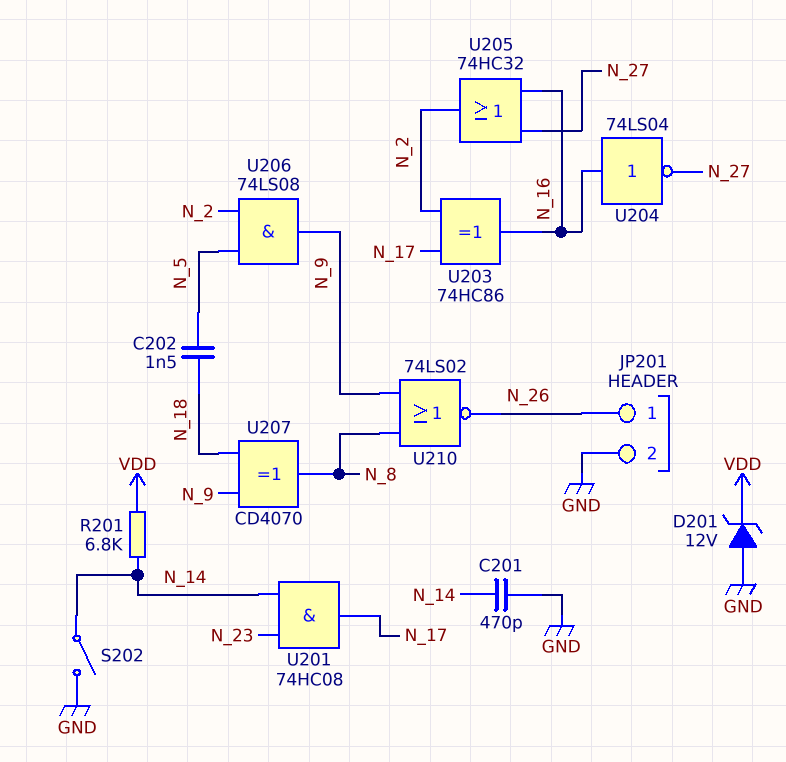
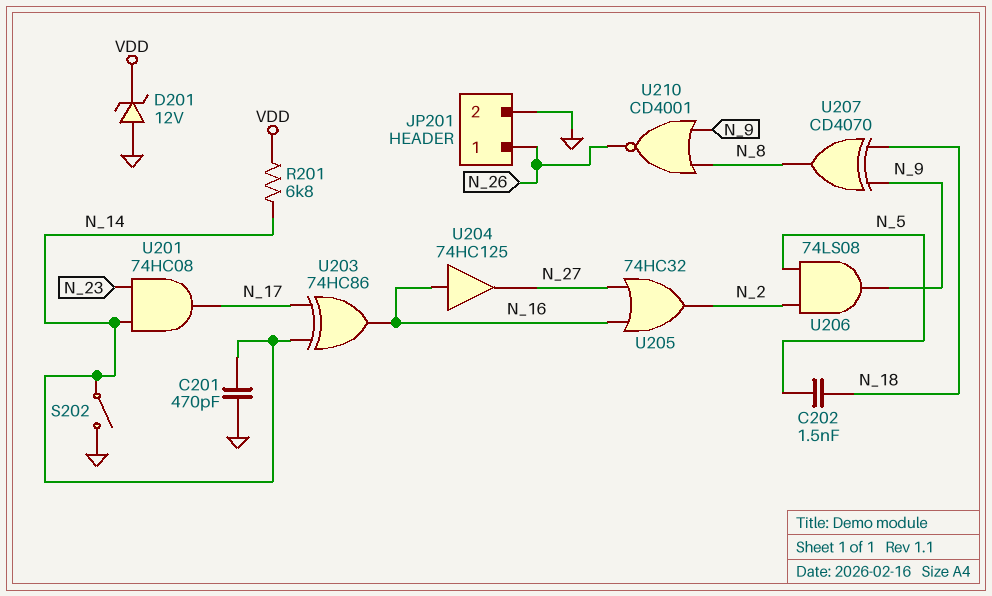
U203: XOR 74HC86 (in N_2, in N_17, out N_16) -> XOR 74HC86 (in N_14, in N_17, out N_16)
U204: NOT 74LS04 (in N_16, out N_27) -> buffer 74HC125 (in N_16, out N_27)
U210: NOR 74LS02 (in N_8, in N_9, out N_26) -> NOR CD4001 (in N_8, in N_9, out N_26)

